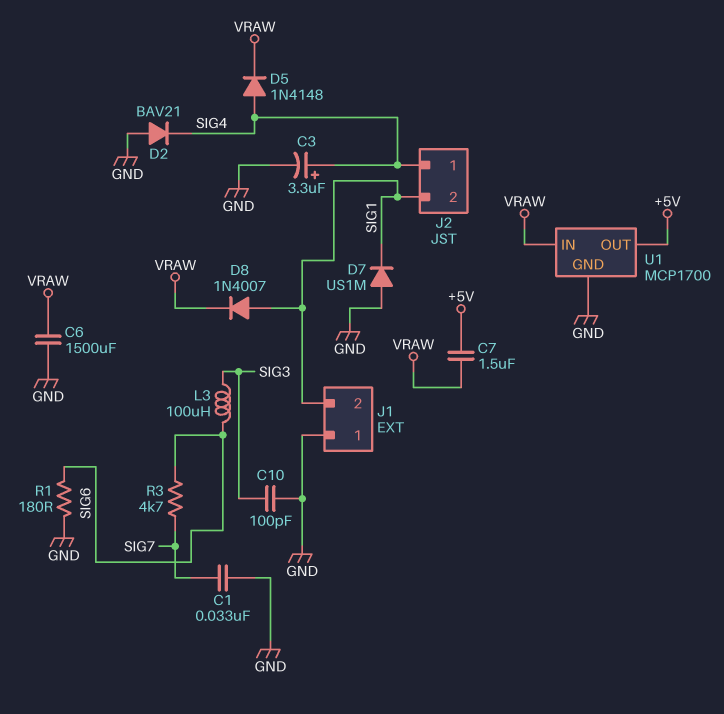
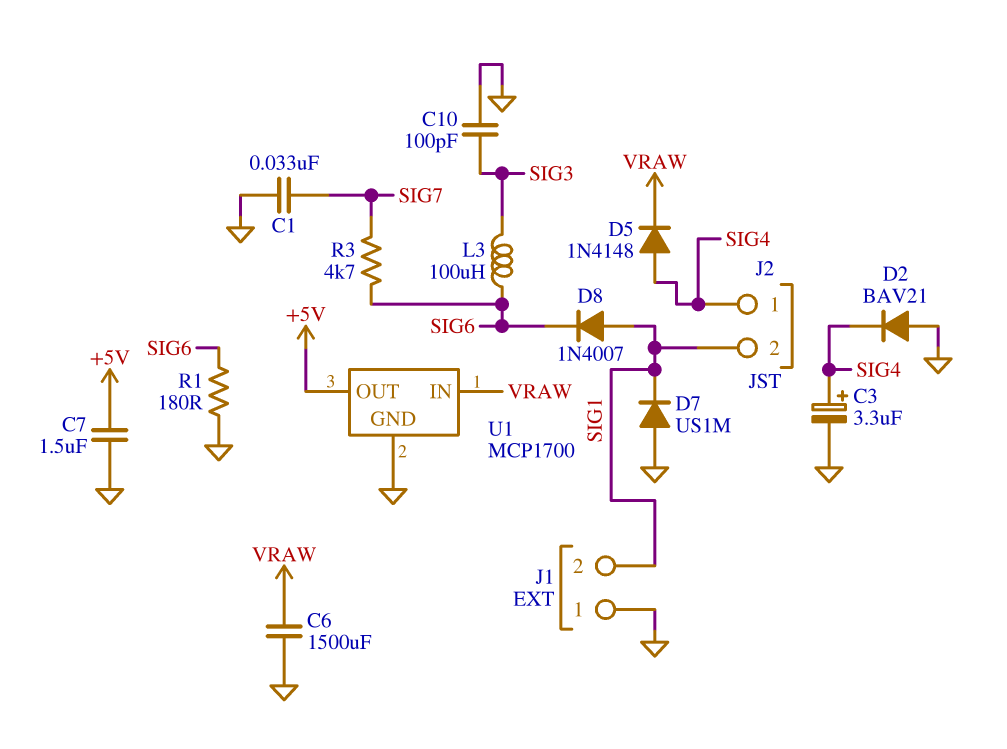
C7: 1.5uF (+5V, VRAW) -> 1.5uF (+5V, GND)
D8: diode 1N4007 (A SIG1, K VRAW) -> diode 1N4007 (A SIG1, K SIG6)

